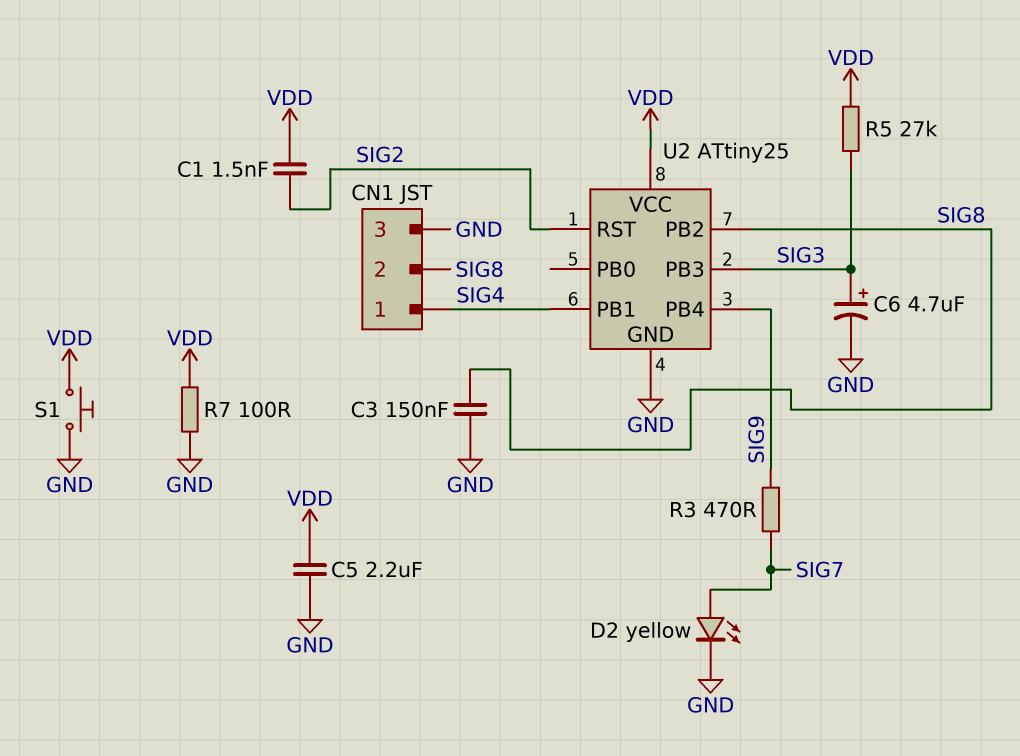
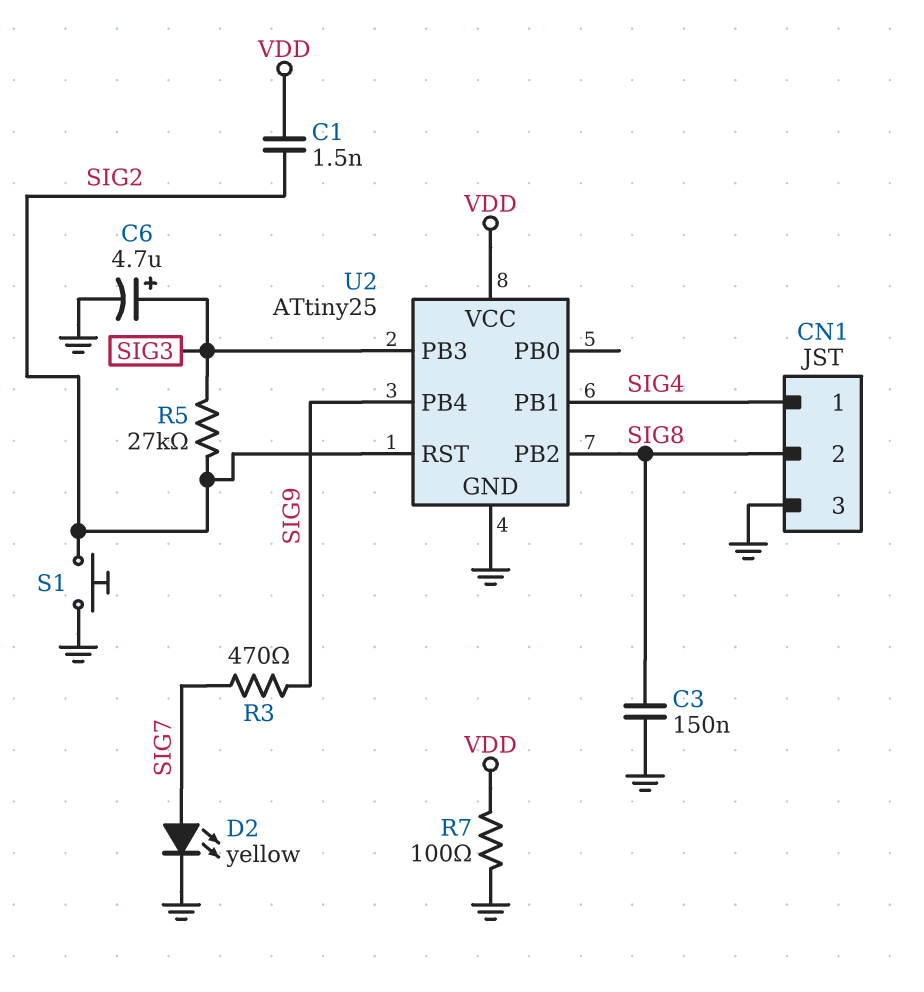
C5: 2.2uF (GND, VDD) -> none
R5: 27k (SIG3, VDD) -> 27k (SIG2, SIG3)
S1: button (GND, VDD) -> button (GND, SIG2)

